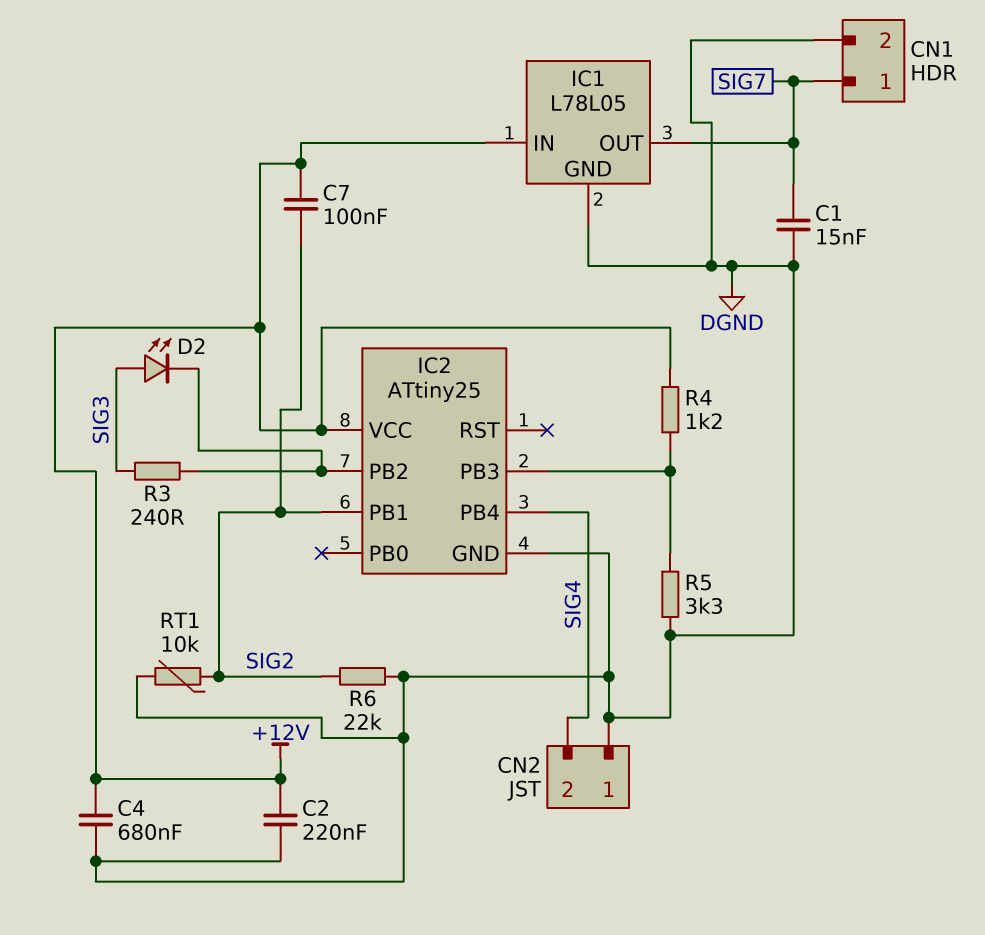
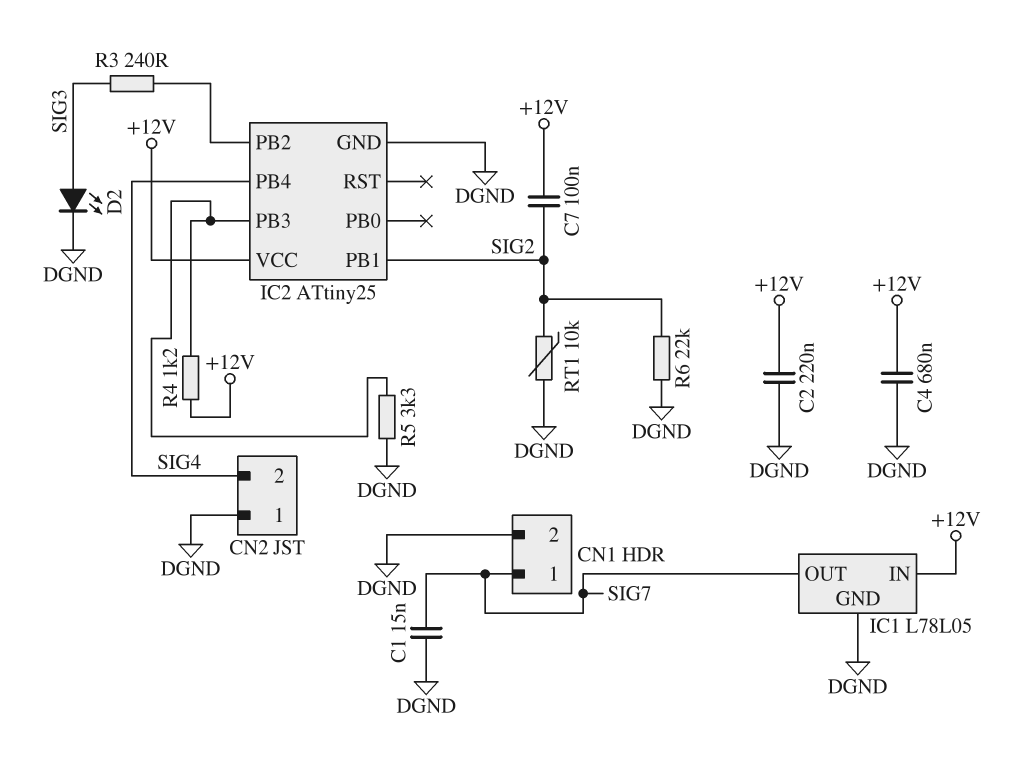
D2: LED (A SIG3, K IC2/PB2) -> LED (A SIG3, K DGND)

